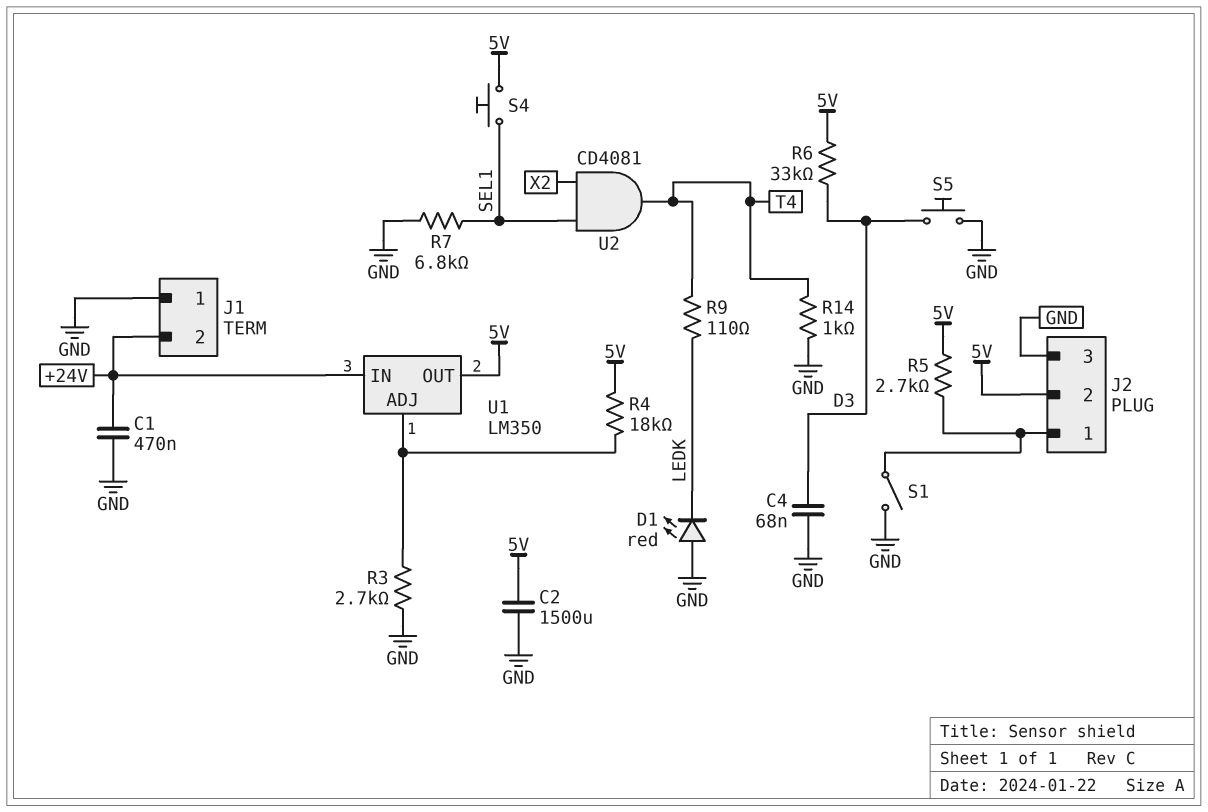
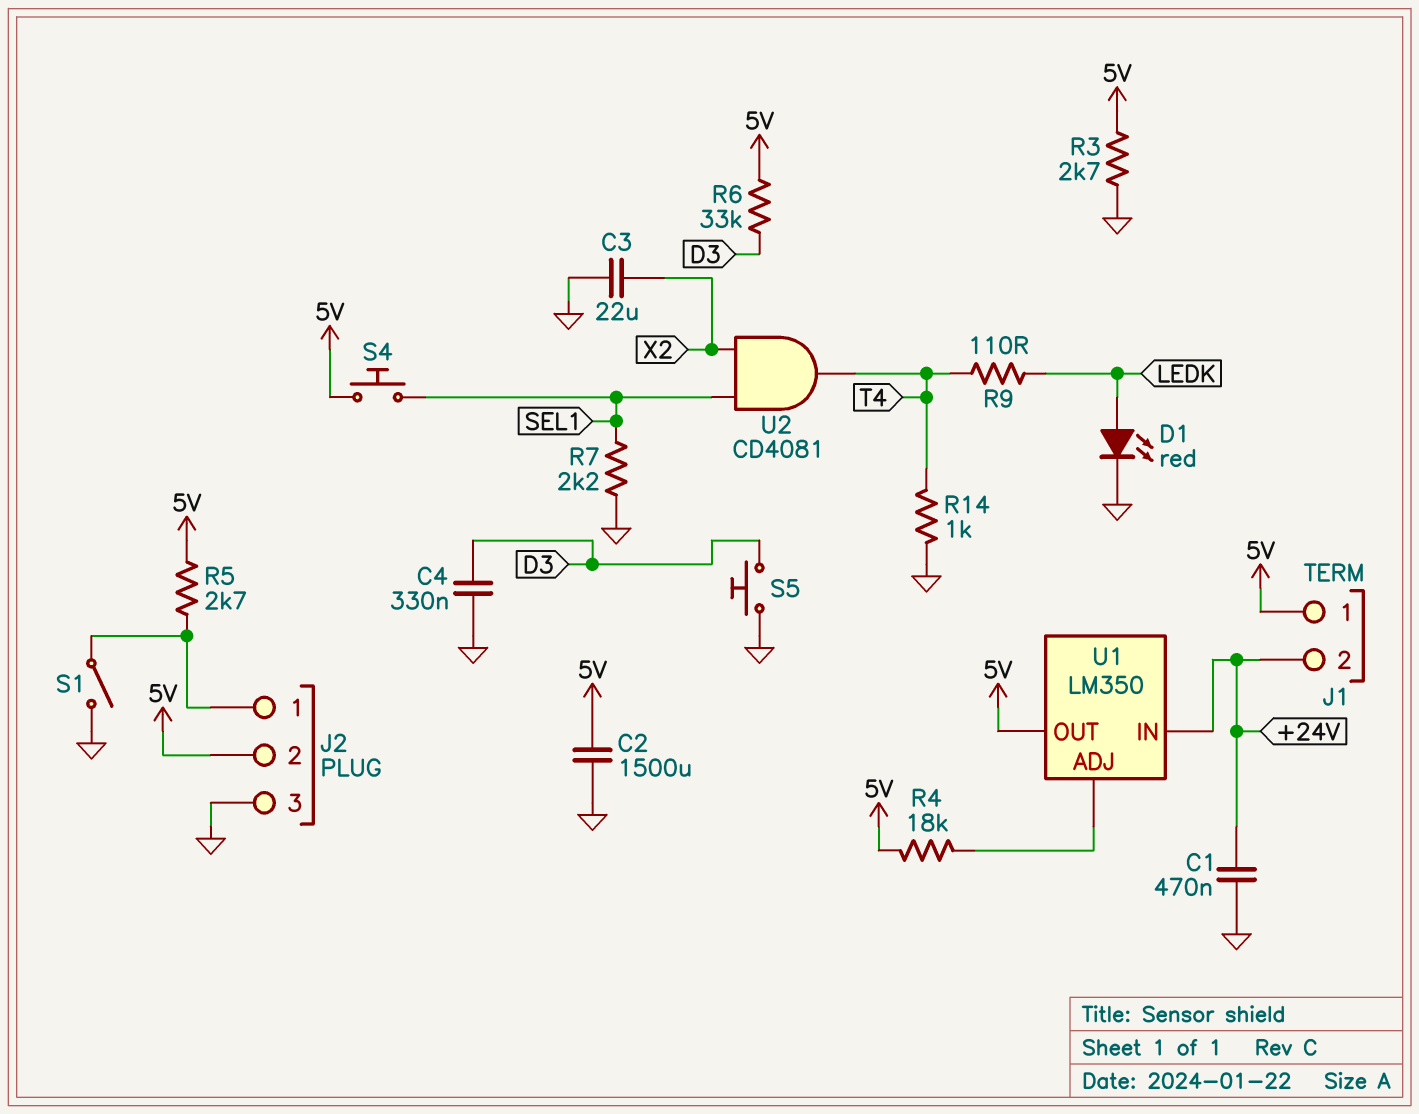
C3: none -> 22uF (GND, X2)
C4: 68nF (D3, GND) -> 330nF (D3, GND)
D1: LED red (A GND, K LEDK) -> LED red (A LEDK, K GND)
J1 pin 1: GND -> 5V
R3: 2.7k (GND, U1/ADJ) -> 2.7k (5V, GND)
R7: 6.8k (GND, SEL1) -> 2.2k (GND, SEL1)

